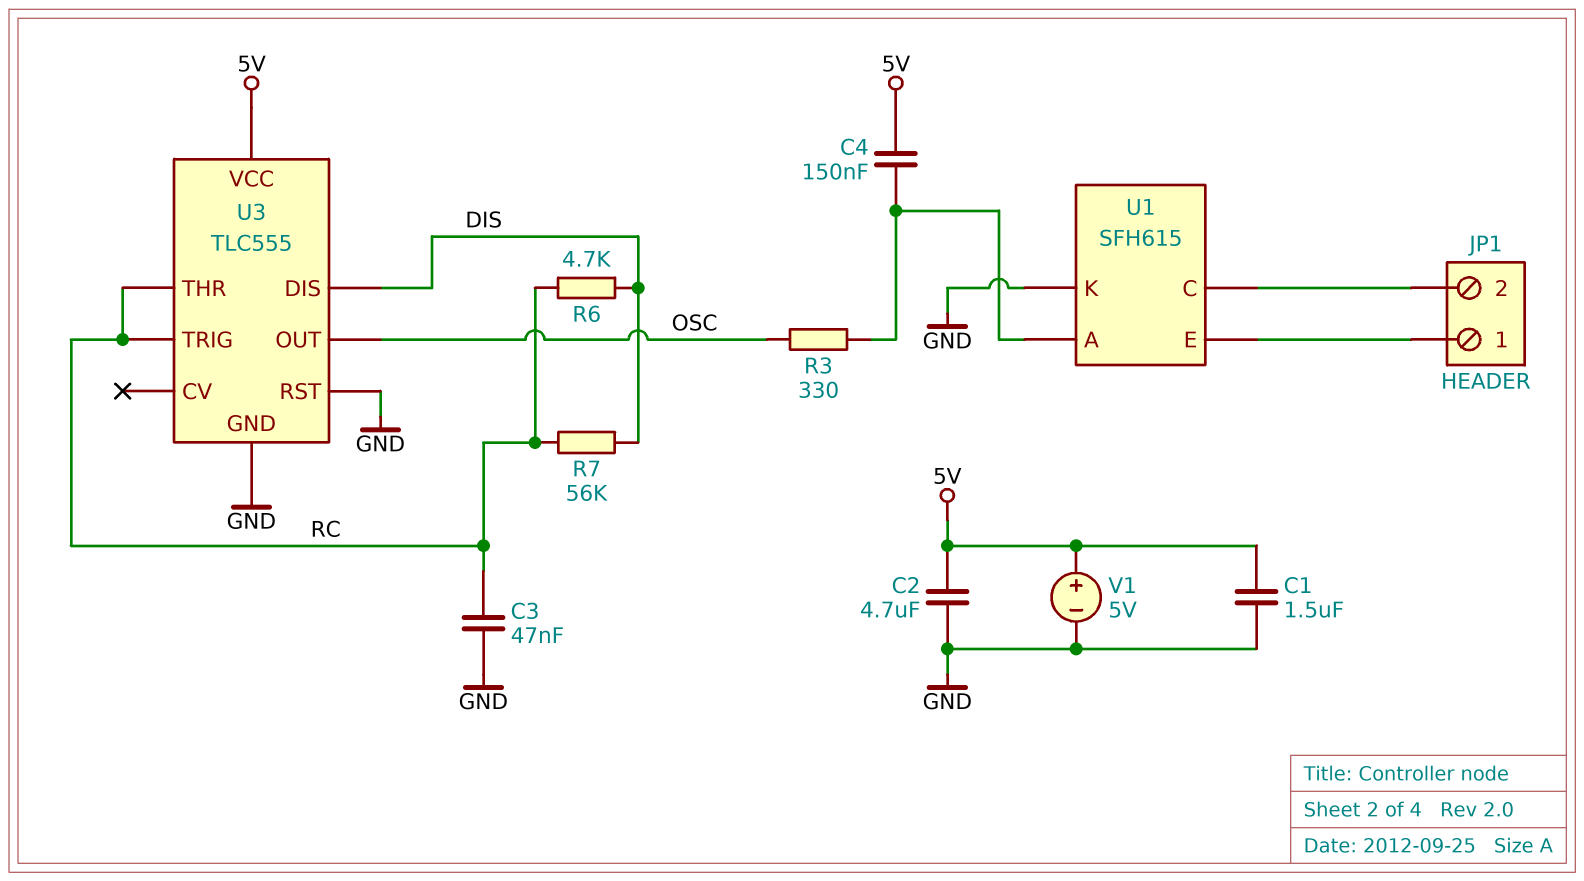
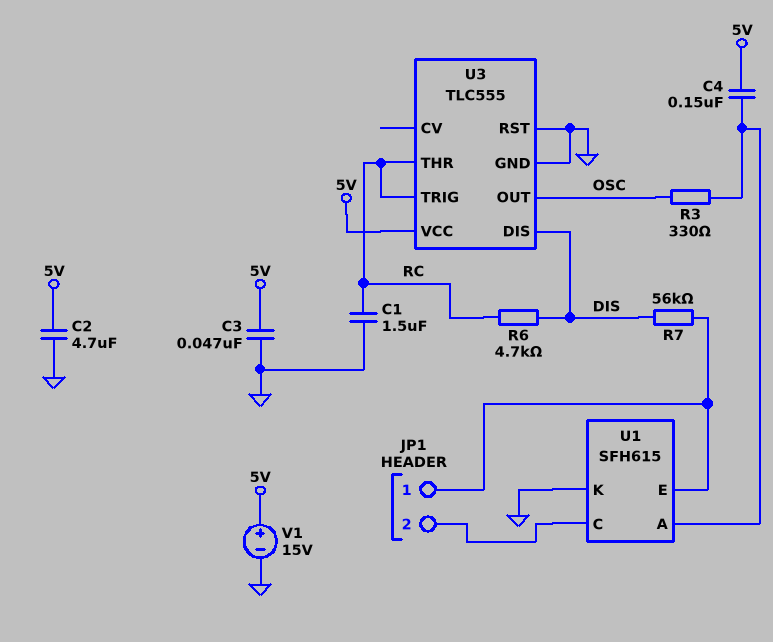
C1: 1.5uF (5V, GND) -> 1.5uF (GND, RC)
C3: 47nF (GND, RC) -> 47nF (5V, GND)
R7: 56k (DIS, RC) -> 56k (DIS, JP1/1)
V1: 5V (plus 5V, minus GND) -> 15V (plus 5V, minus GND)

